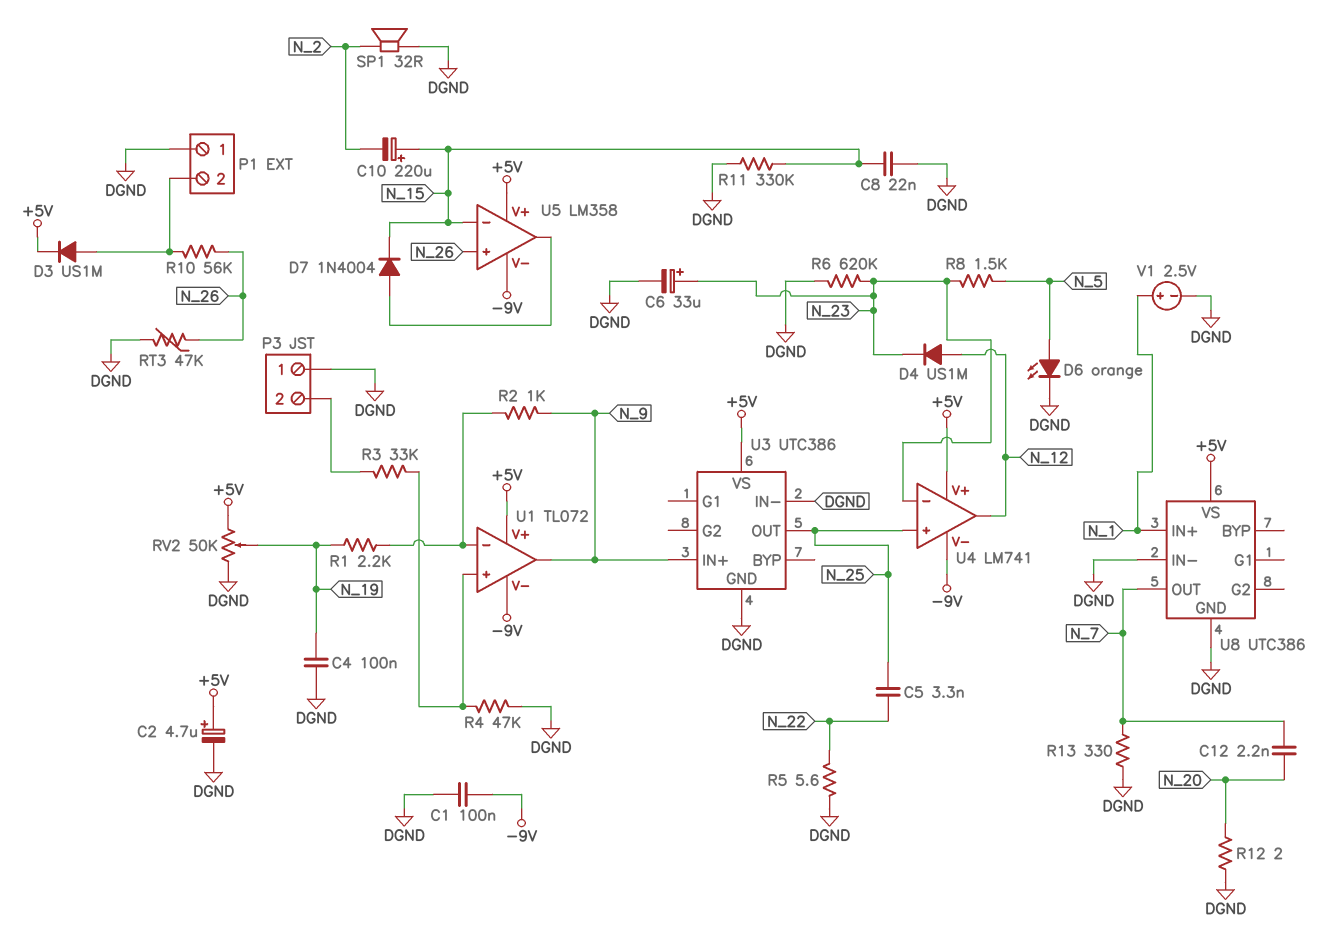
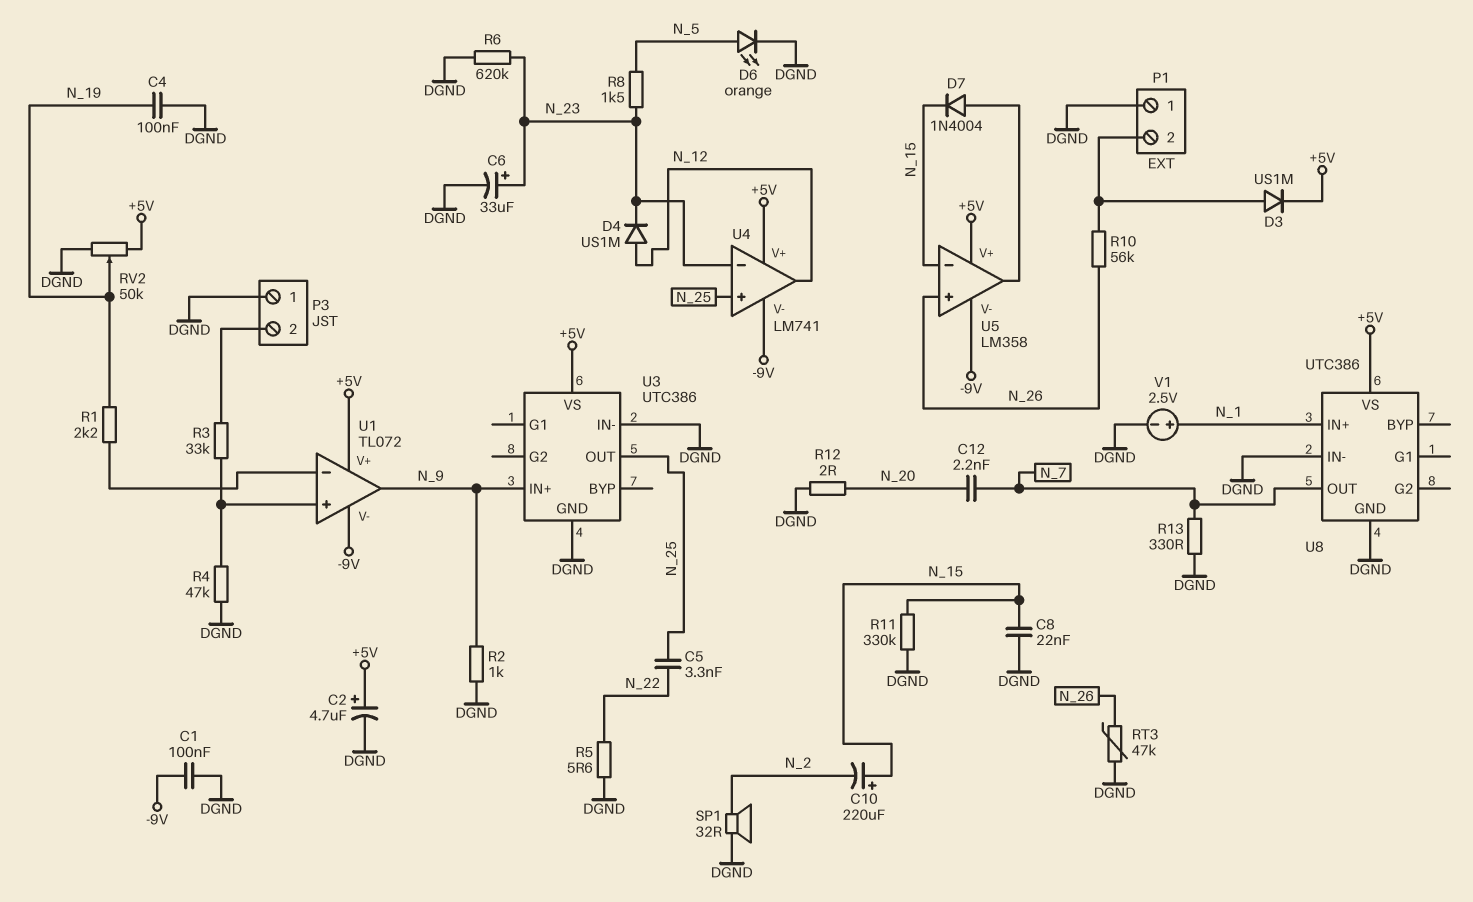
R2: 1k (N_9, U1/in-) -> 1k (DGND, N_9)

